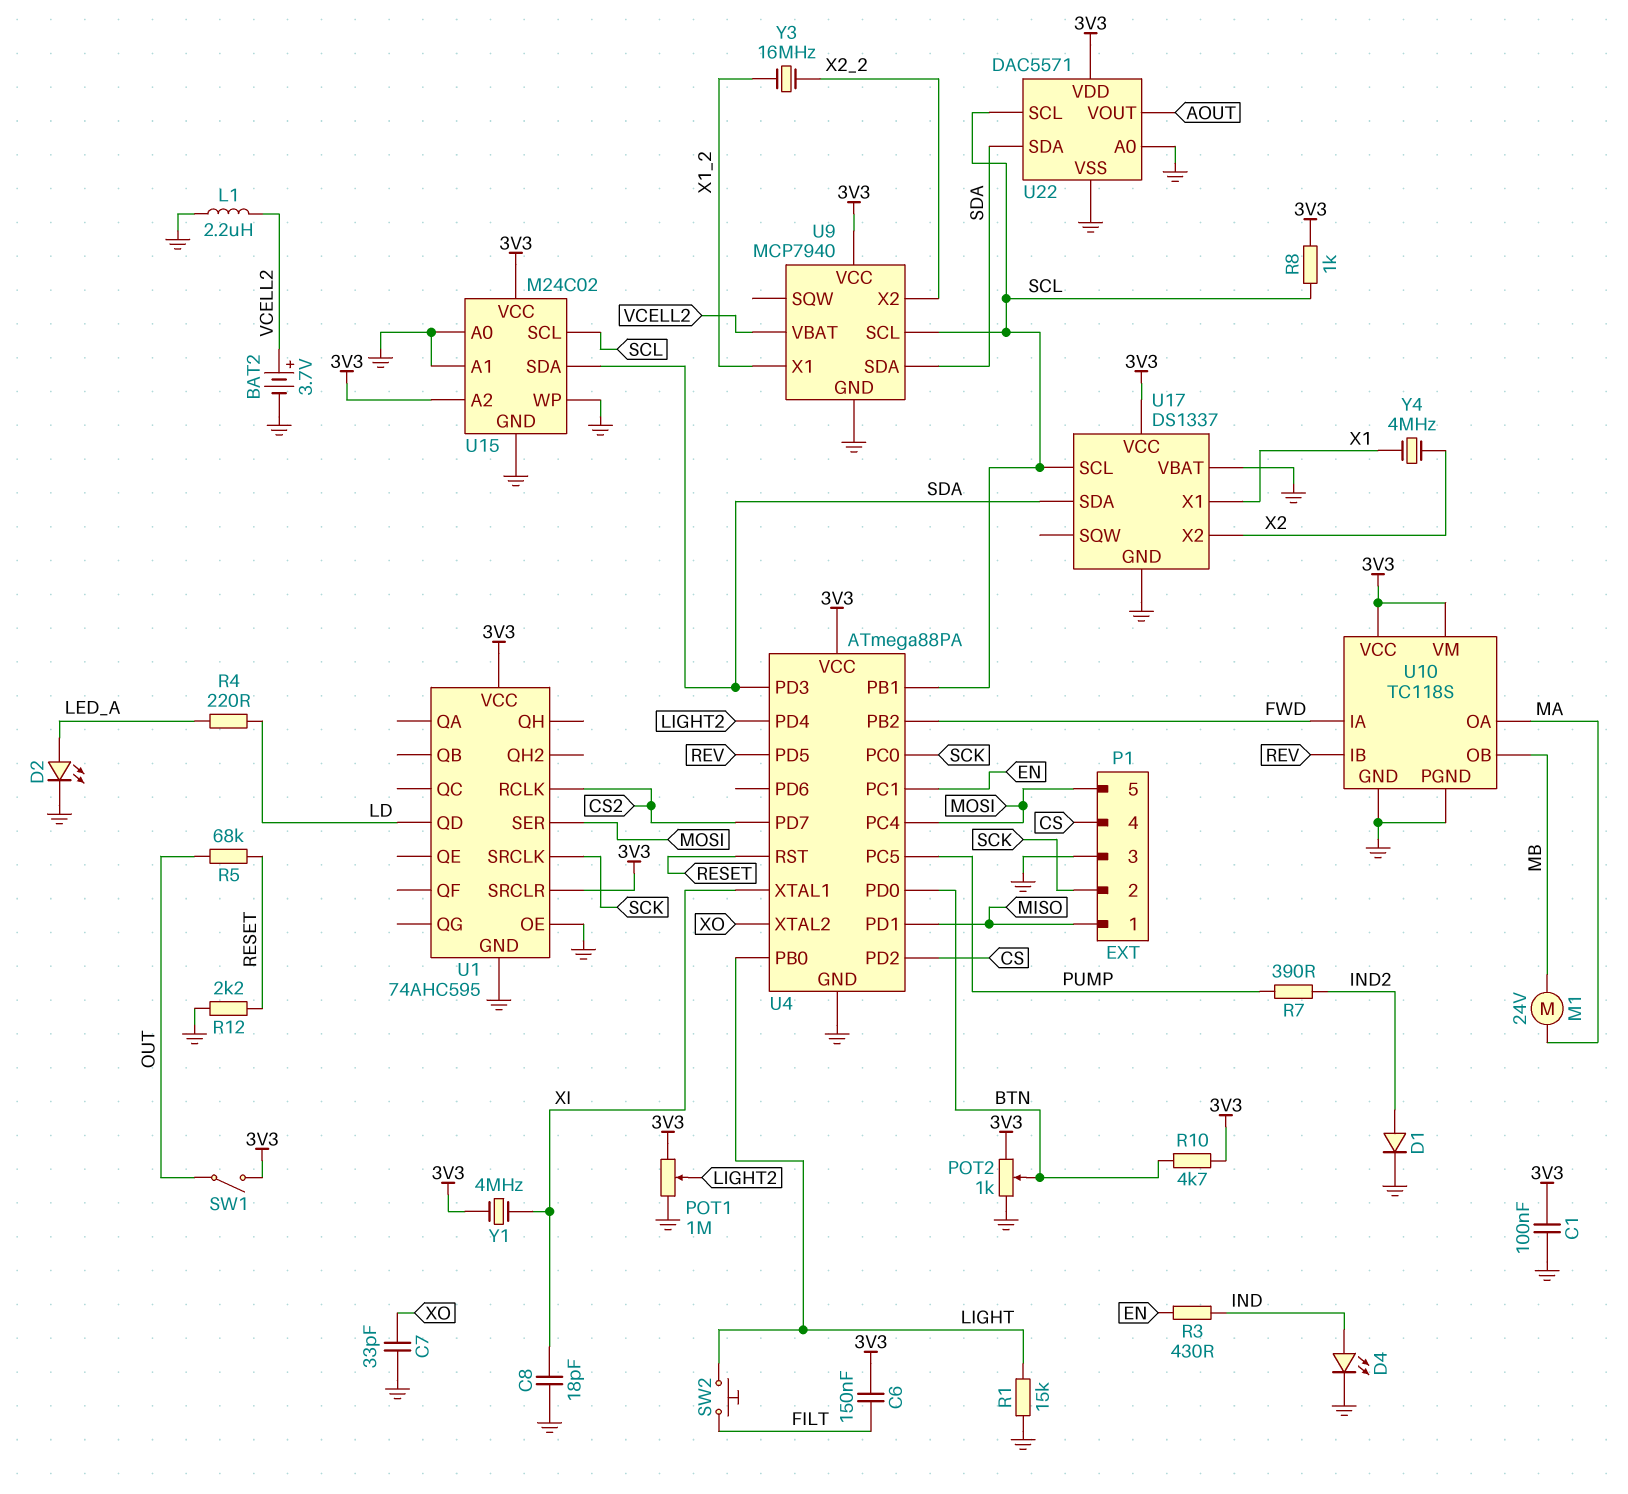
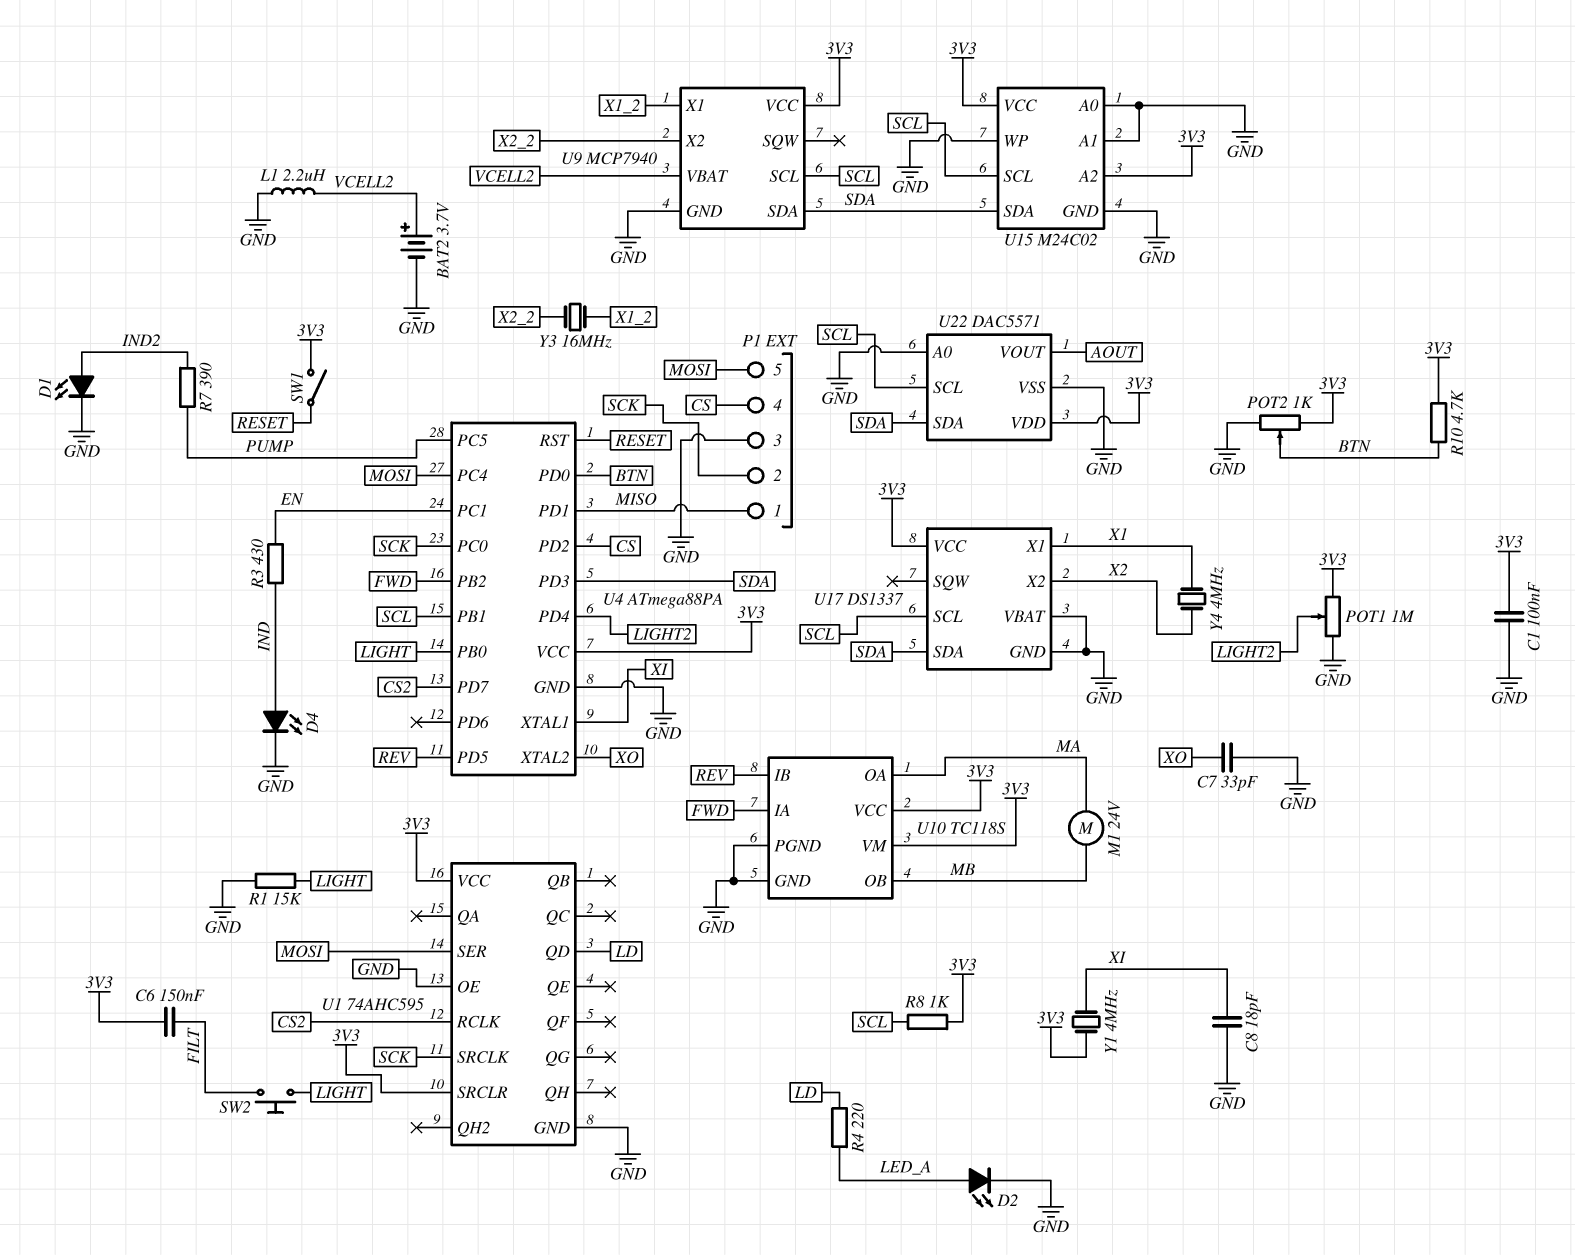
D1: diode (A IND2, K GND) -> LED (A IND2, K GND)
R5: 68k (OUT, RESET) -> none
R12: 2.2k (GND, RESET) -> none
SW1: switch (3V3, OUT) -> switch (3V3, RESET)

